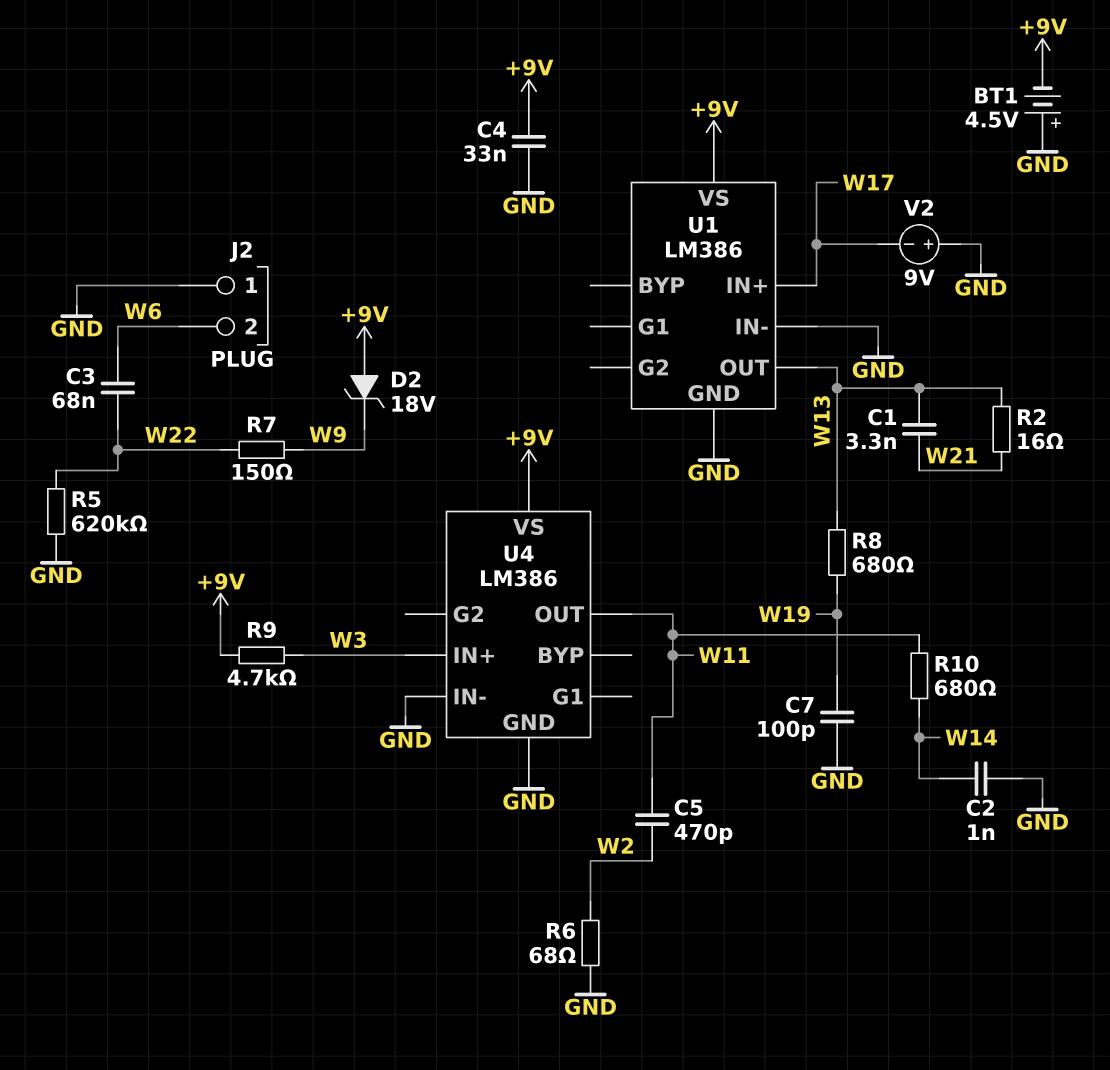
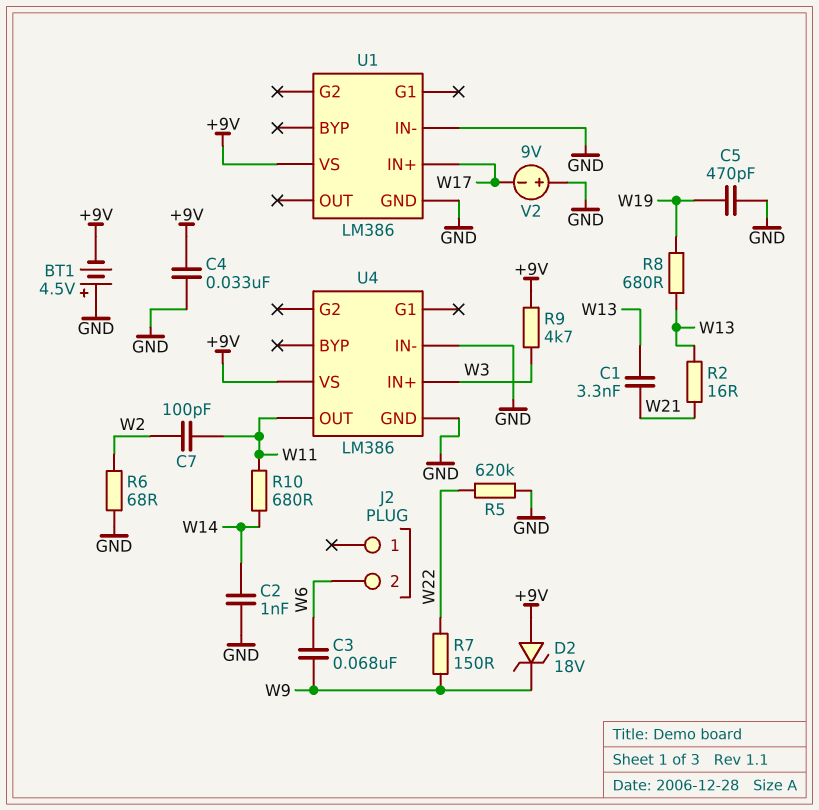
C3: 68nF (W6, W22) -> 68nF (W6, W9)
C5: 470pF (W2, W11) -> 470pF (GND, W19)
C7: 100pF (GND, W19) -> 100pF (W2, W11)
J2 pin 1: GND -> none
U1 pin OUT: W13 -> none

